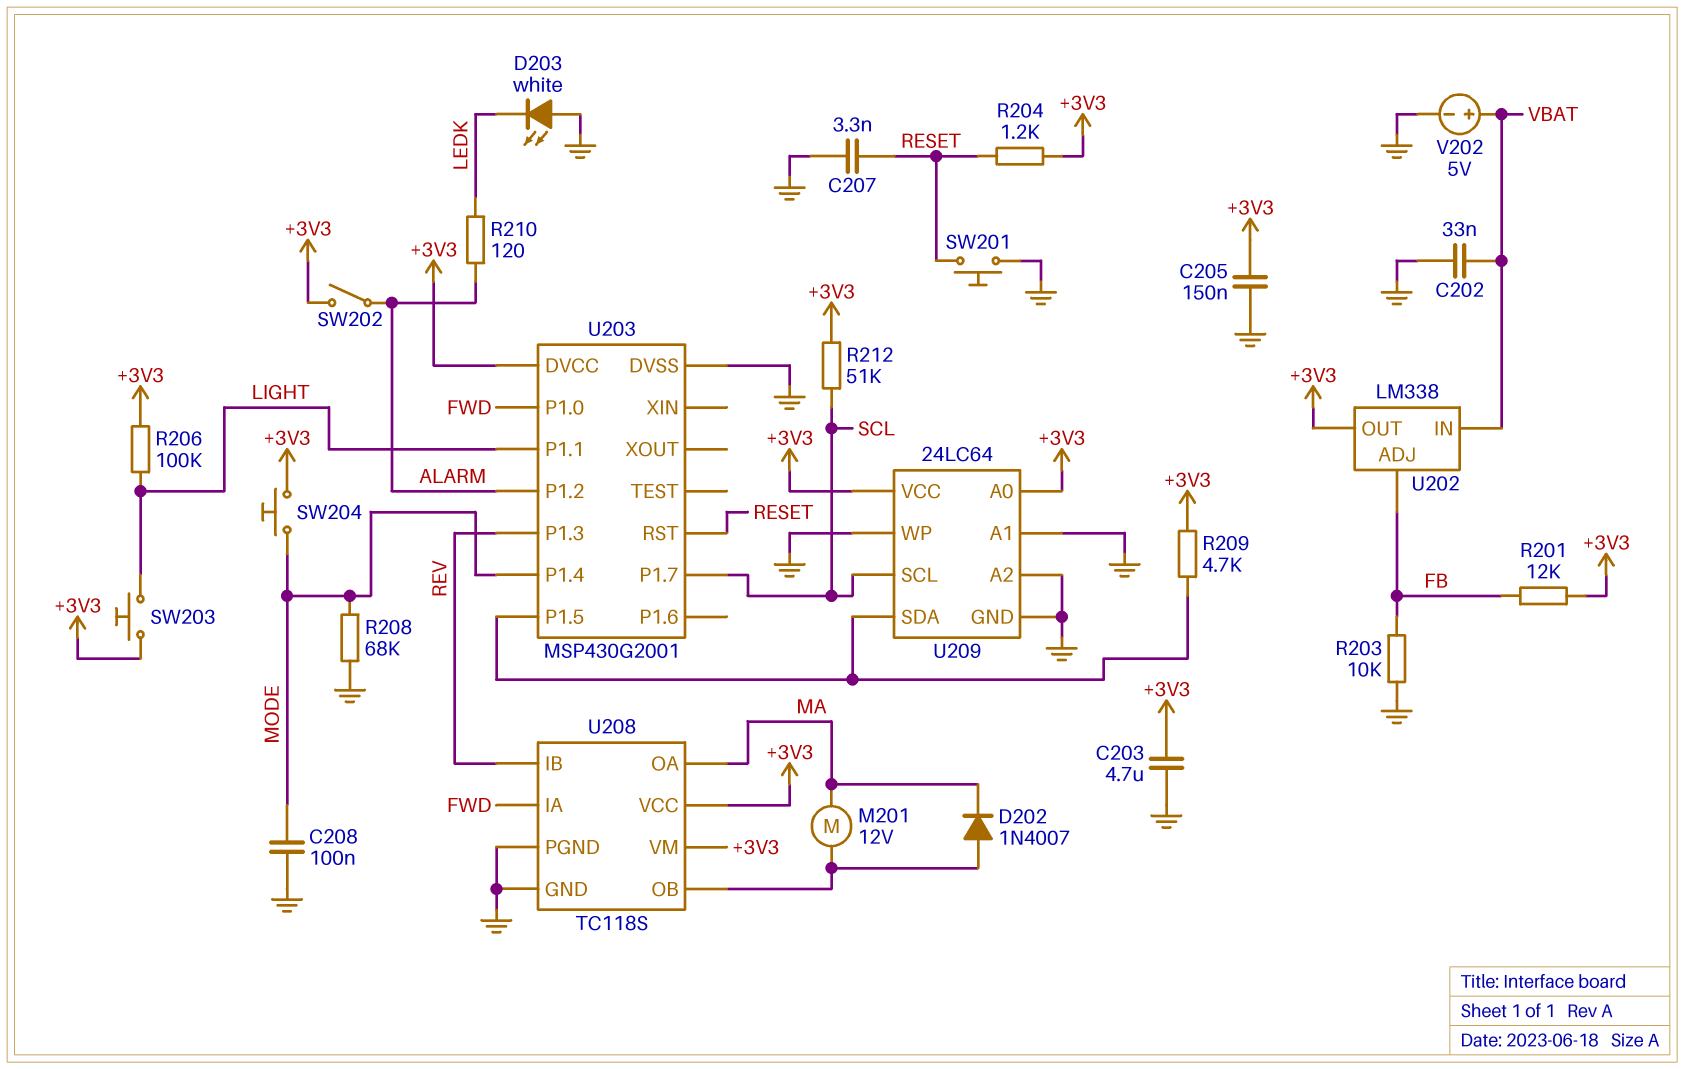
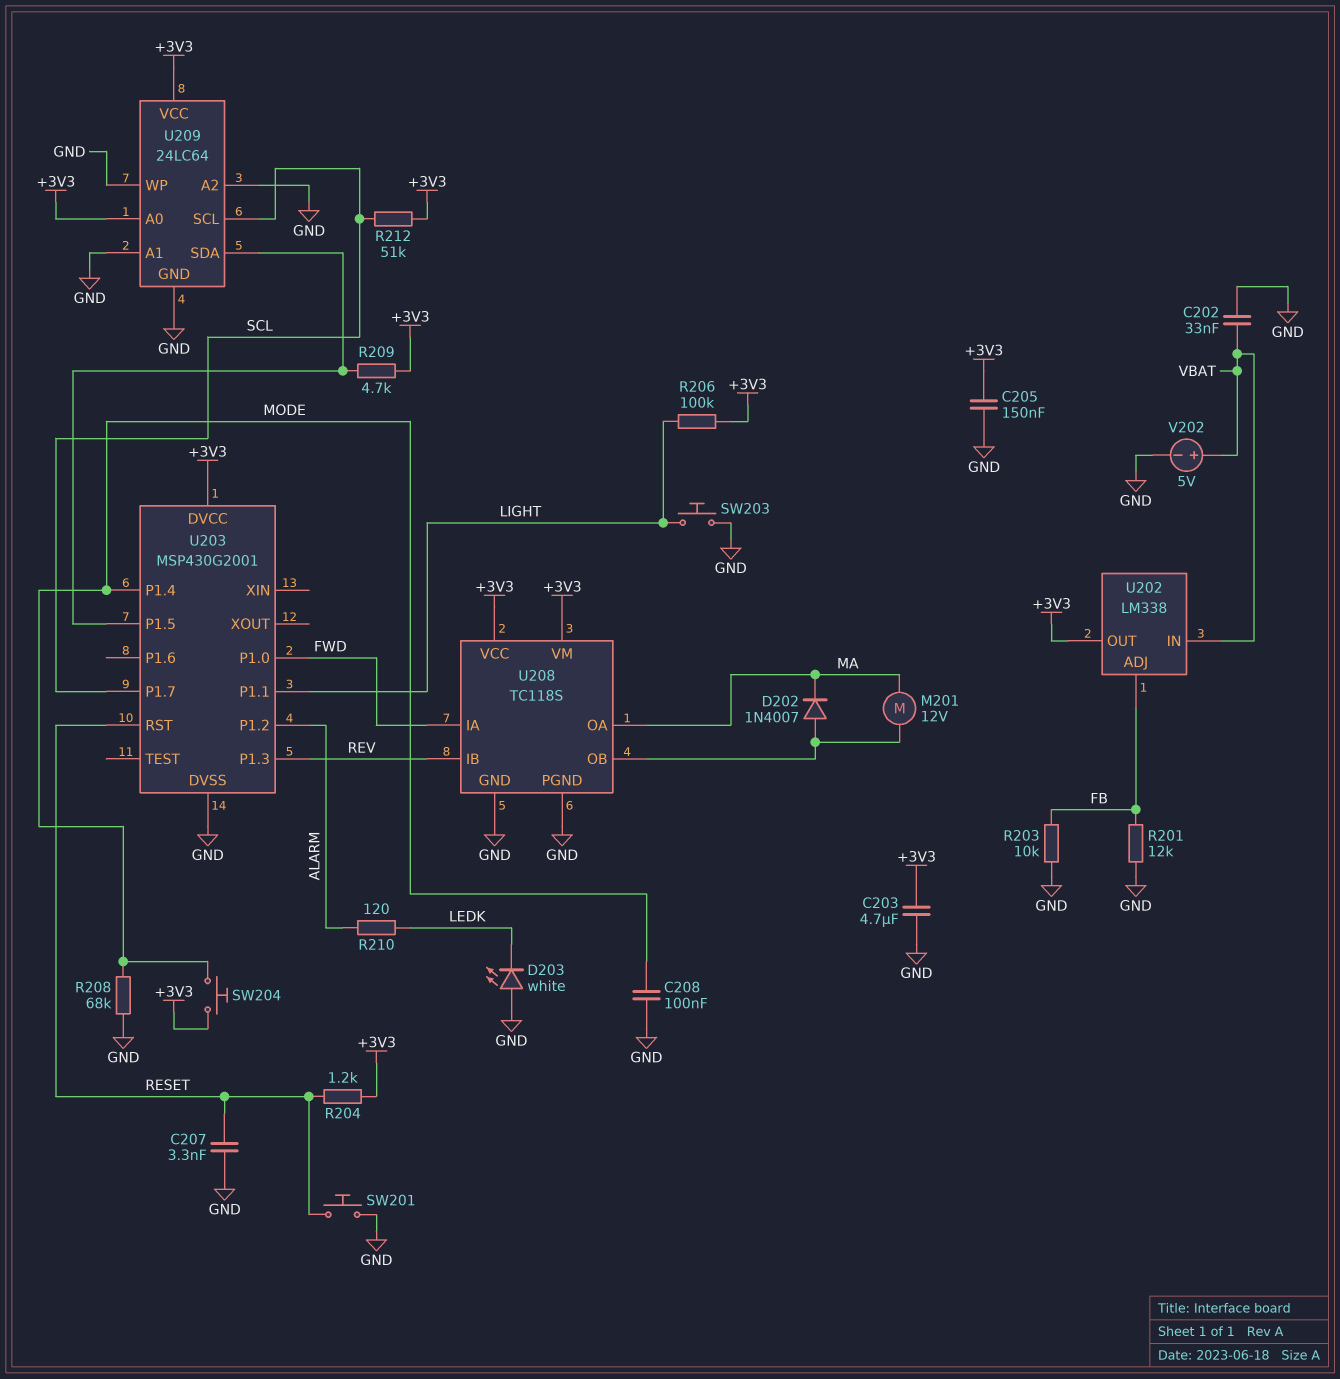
R201: 12k (+3V3, FB) -> 12k (FB, GND)
SW202: switch (+3V3, ALARM) -> none
SW203: button (+3V3, LIGHT) -> button (GND, LIGHT)

